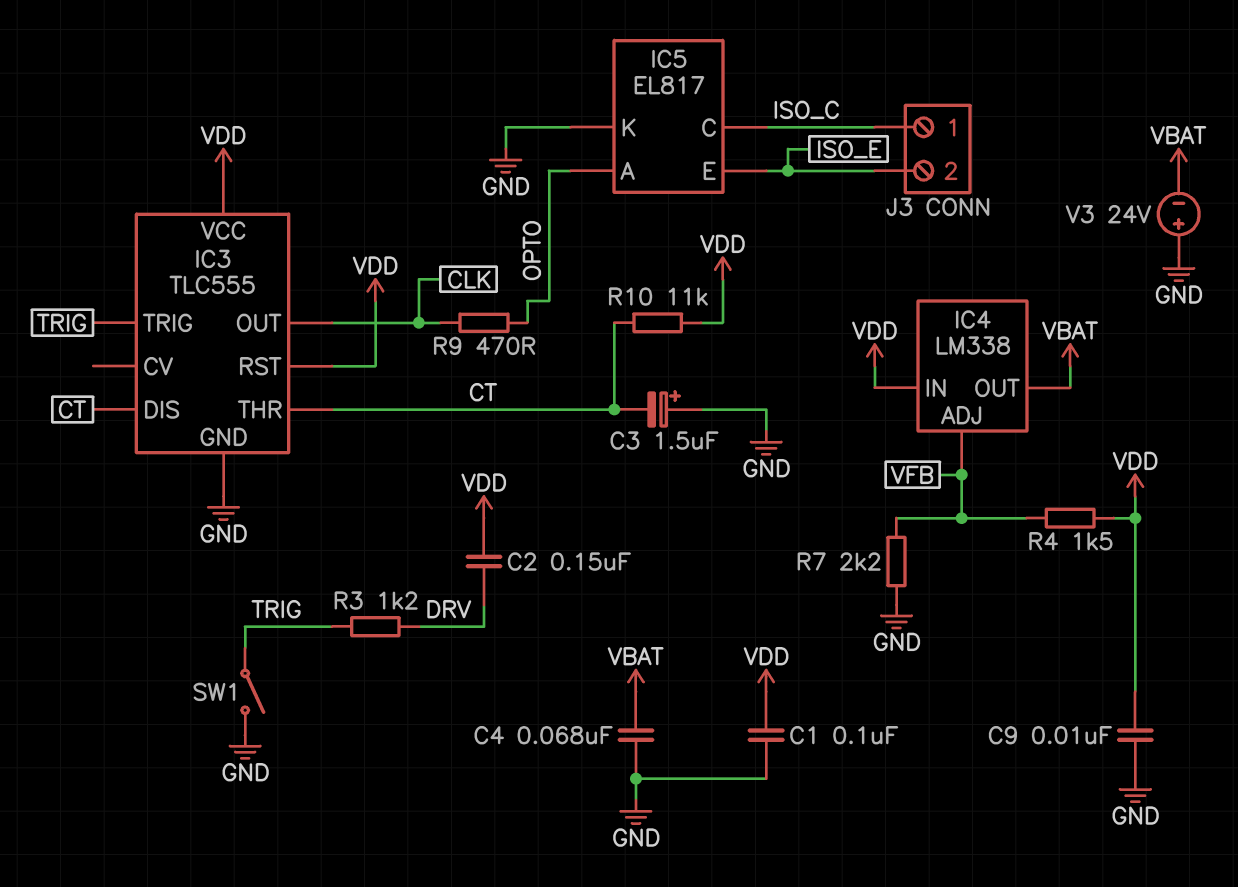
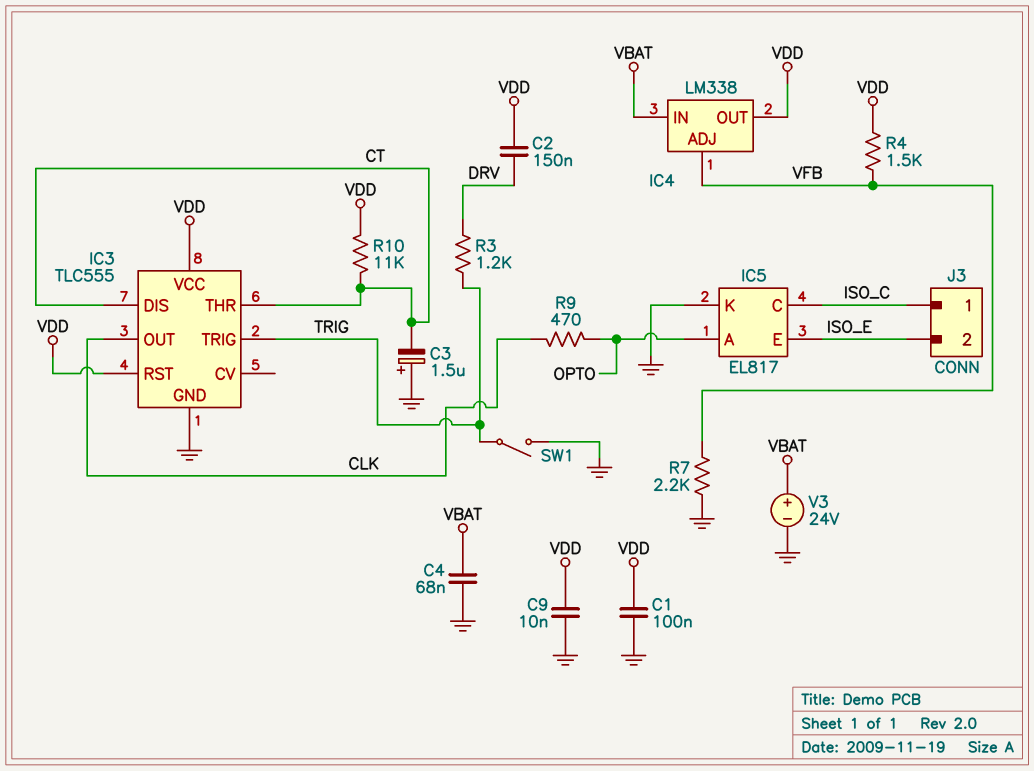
IC4 pin IN: VDD -> VBAT
IC4 pin OUT: VBAT -> VDD
V3: 24V (plus GND, minus VBAT) -> 24V (plus VBAT, minus GND)

